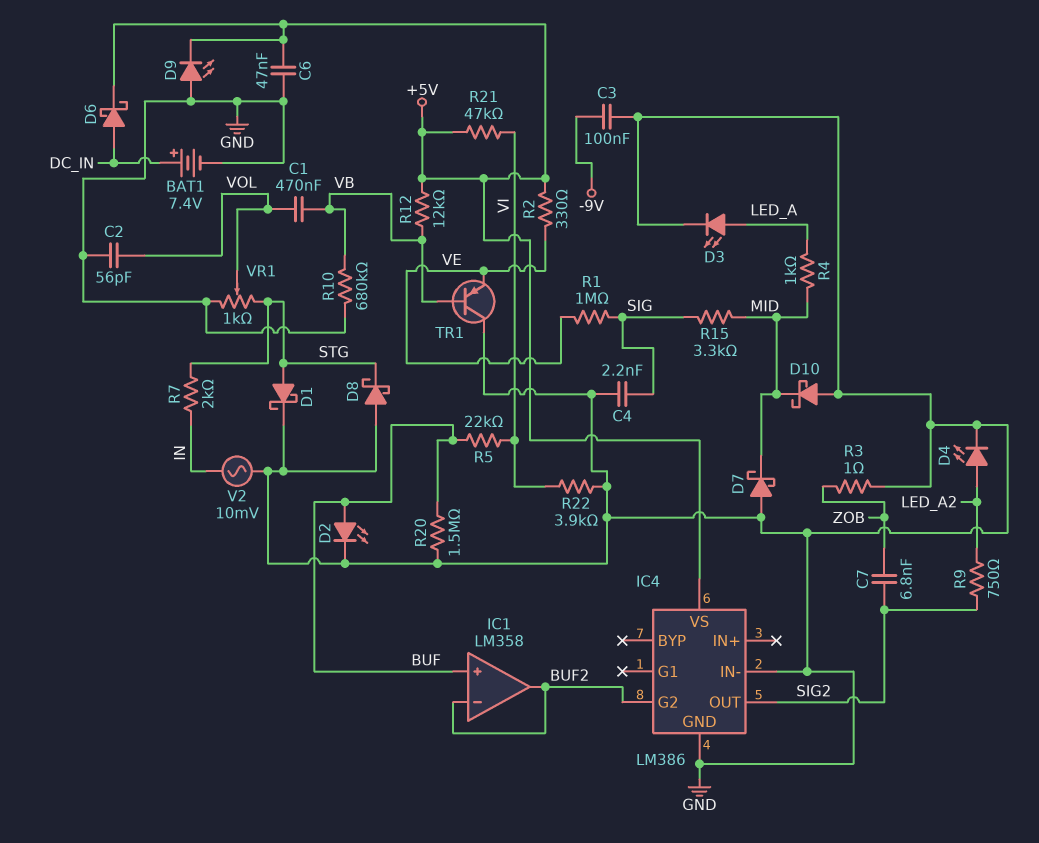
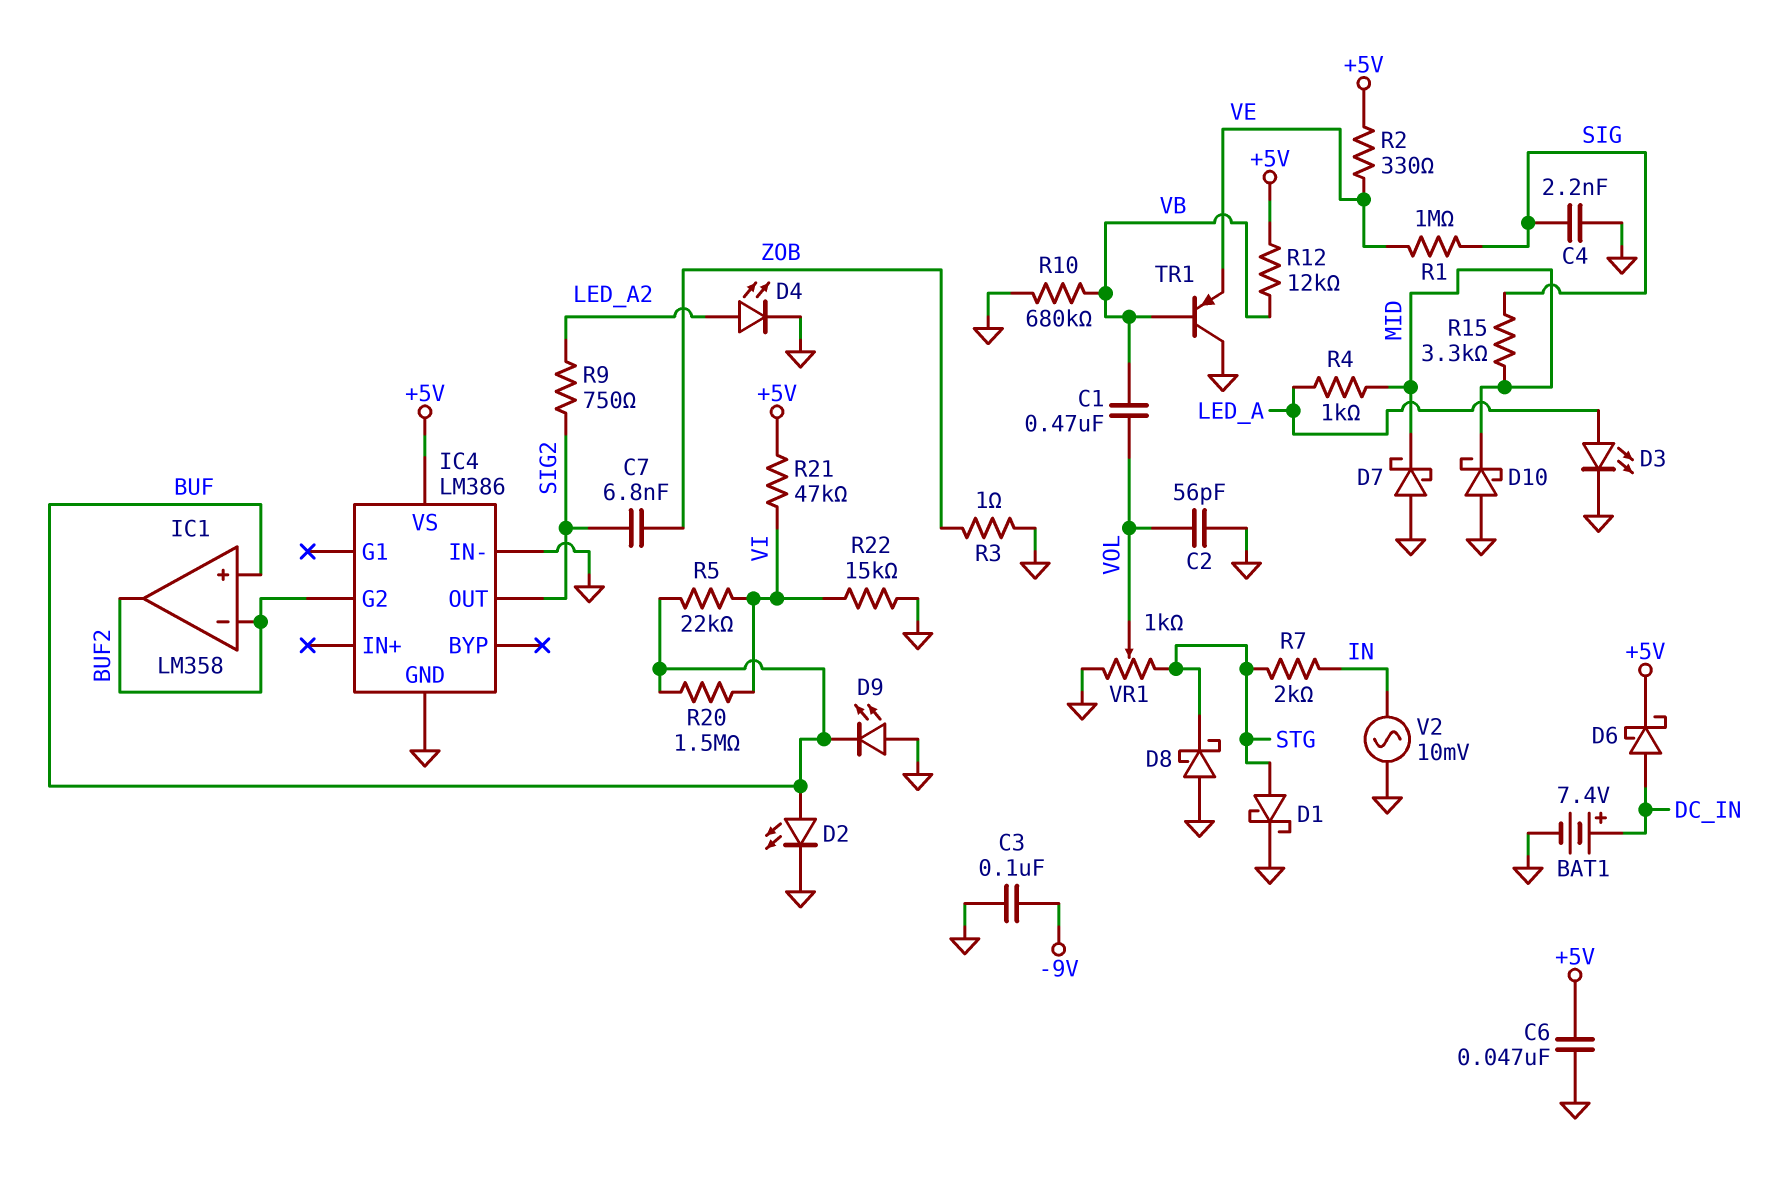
D9: LED (A GND, K +5V) -> LED (A GND, K BUF)
R20: 1.5M (BUF, GND) -> 1.5M (BUF, VI)
R22: 3.9k (GND, VI) -> 15k (GND, VI)

